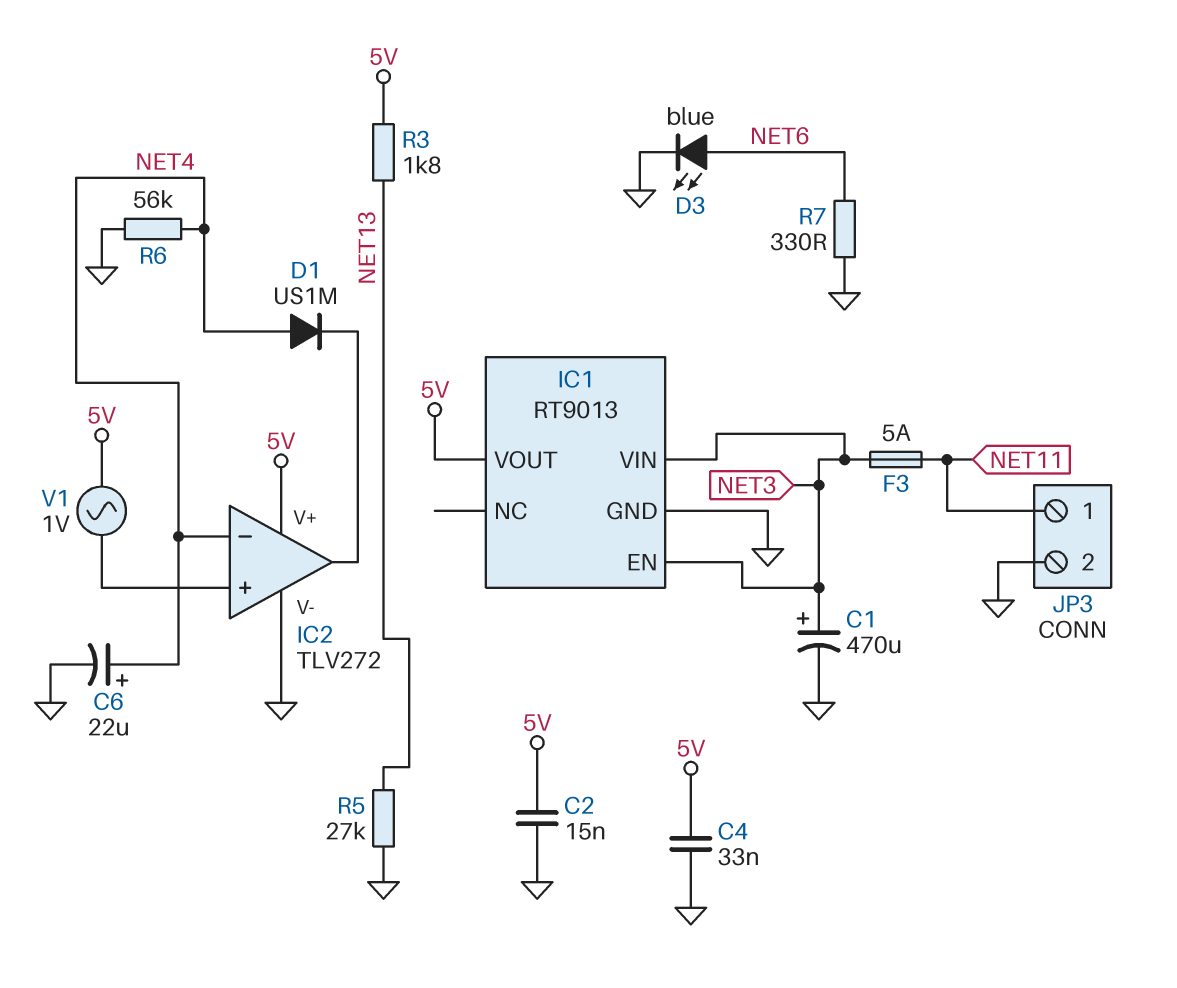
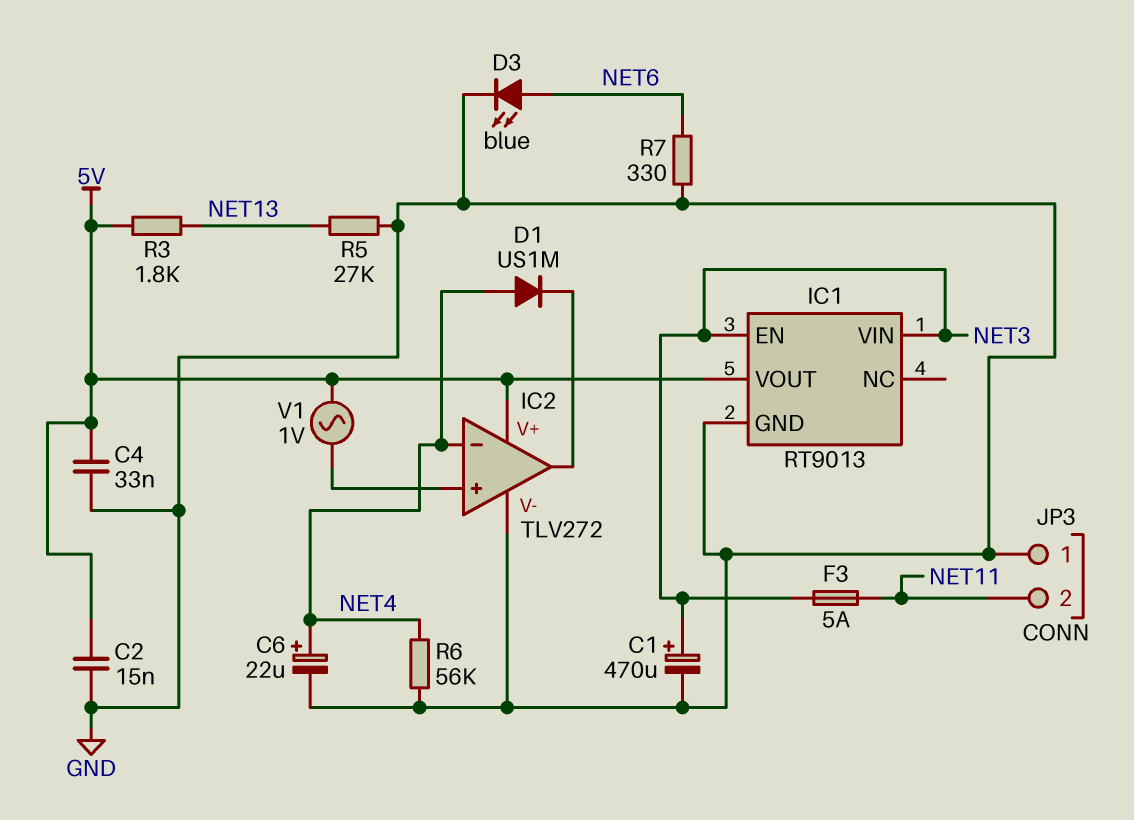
JP3 pin 1: NET11 -> GND
JP3 pin 2: GND -> NET11

